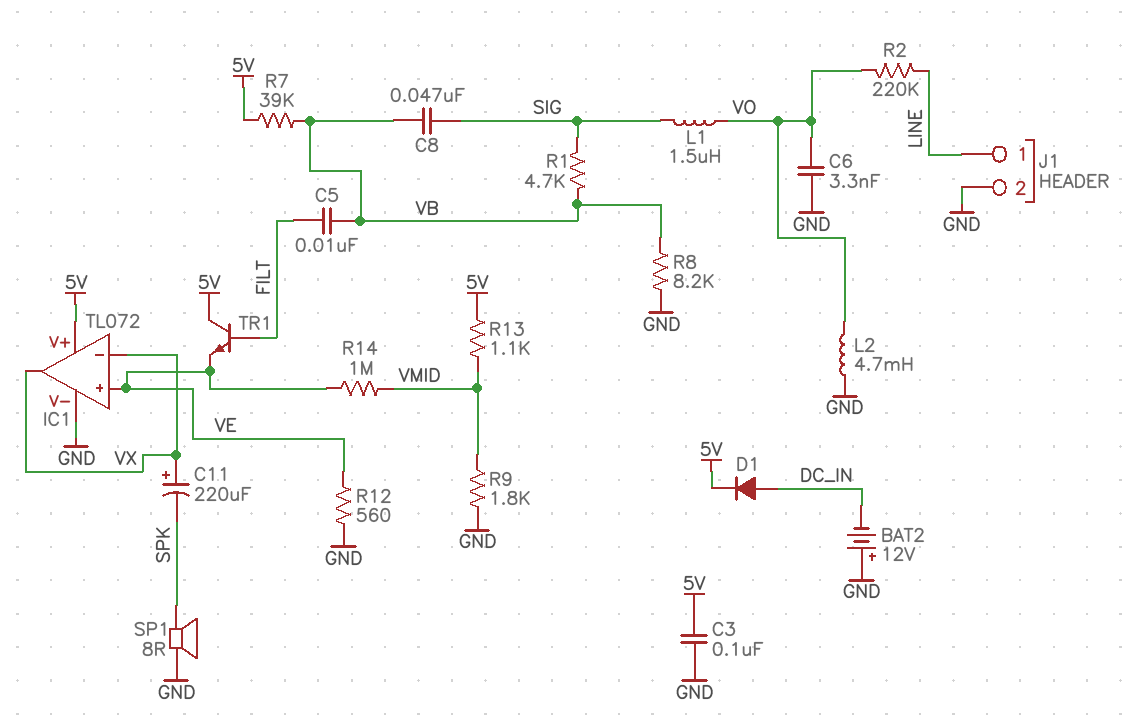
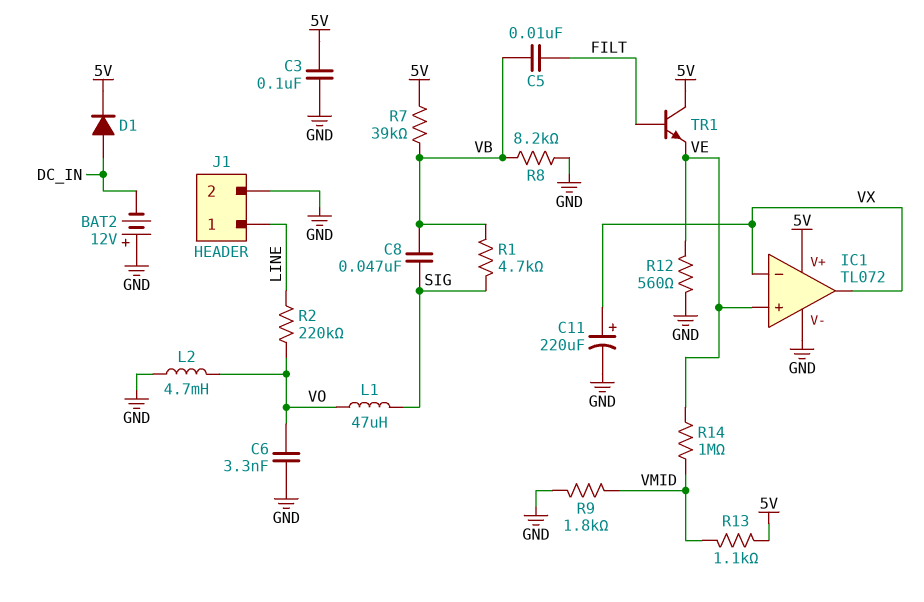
C11: 220uF (plus VX, minus SPK) -> 220uF (plus VX, minus GND)
L1: 1.5uH (SIG, VO) -> 47uH (SIG, VO)
SP1: speaker 8R (GND, SPK) -> none

